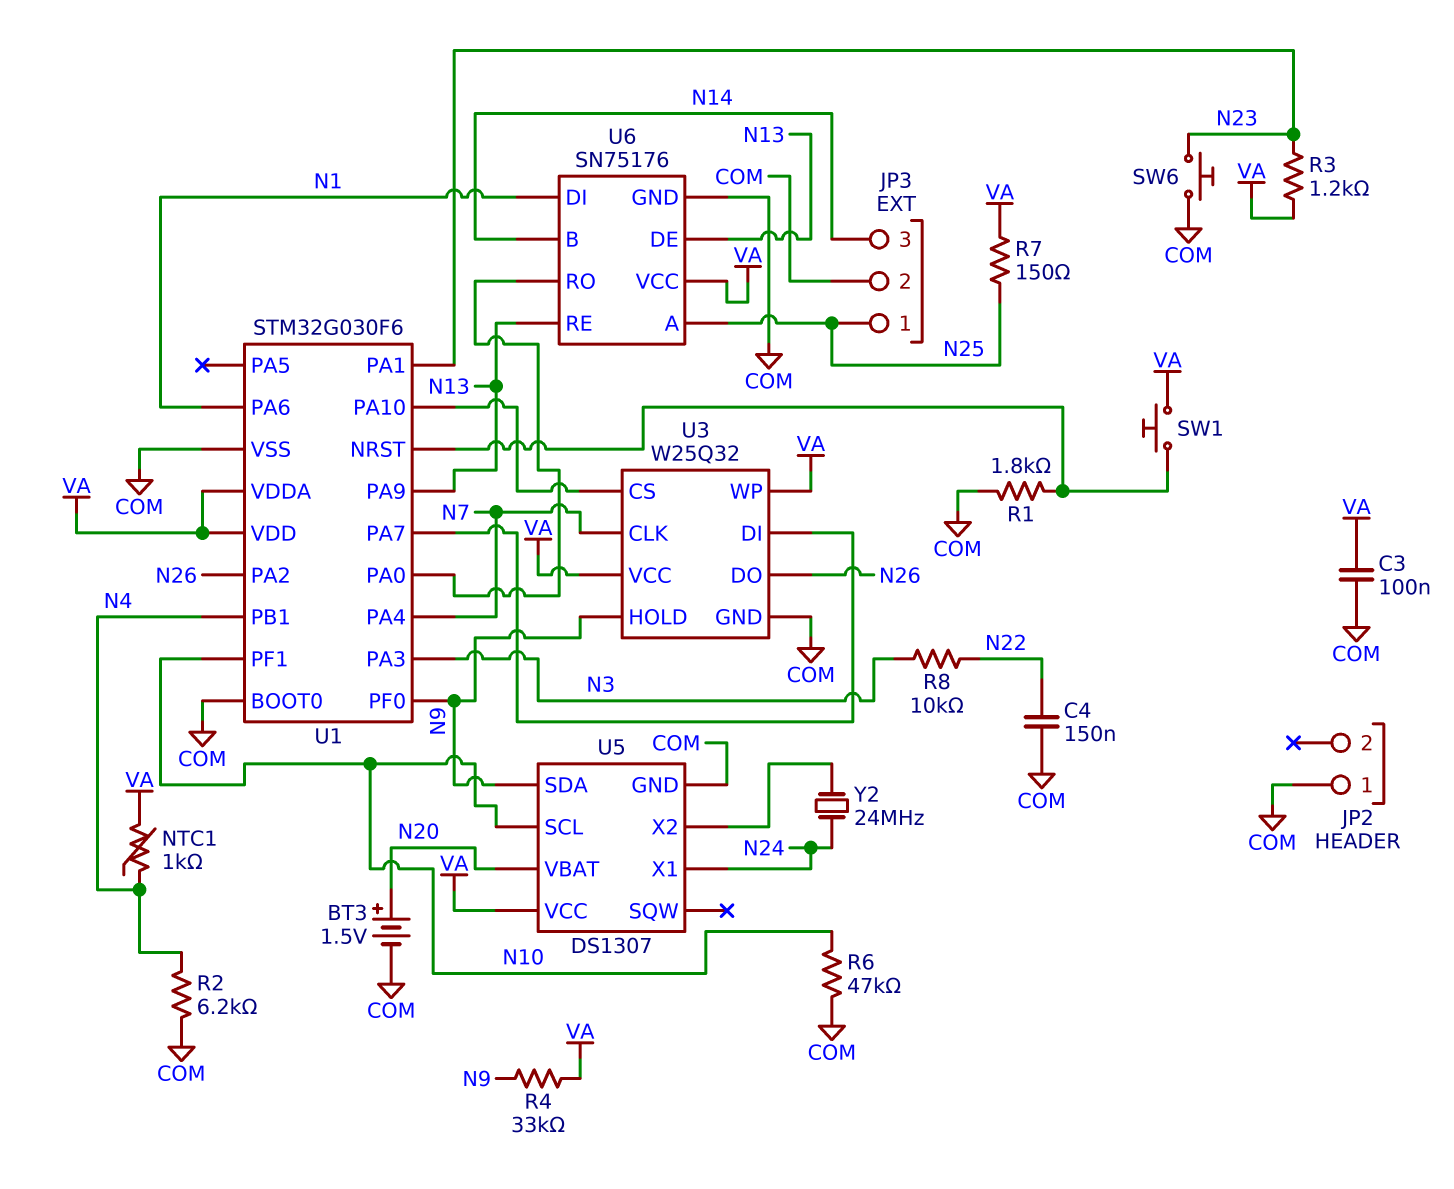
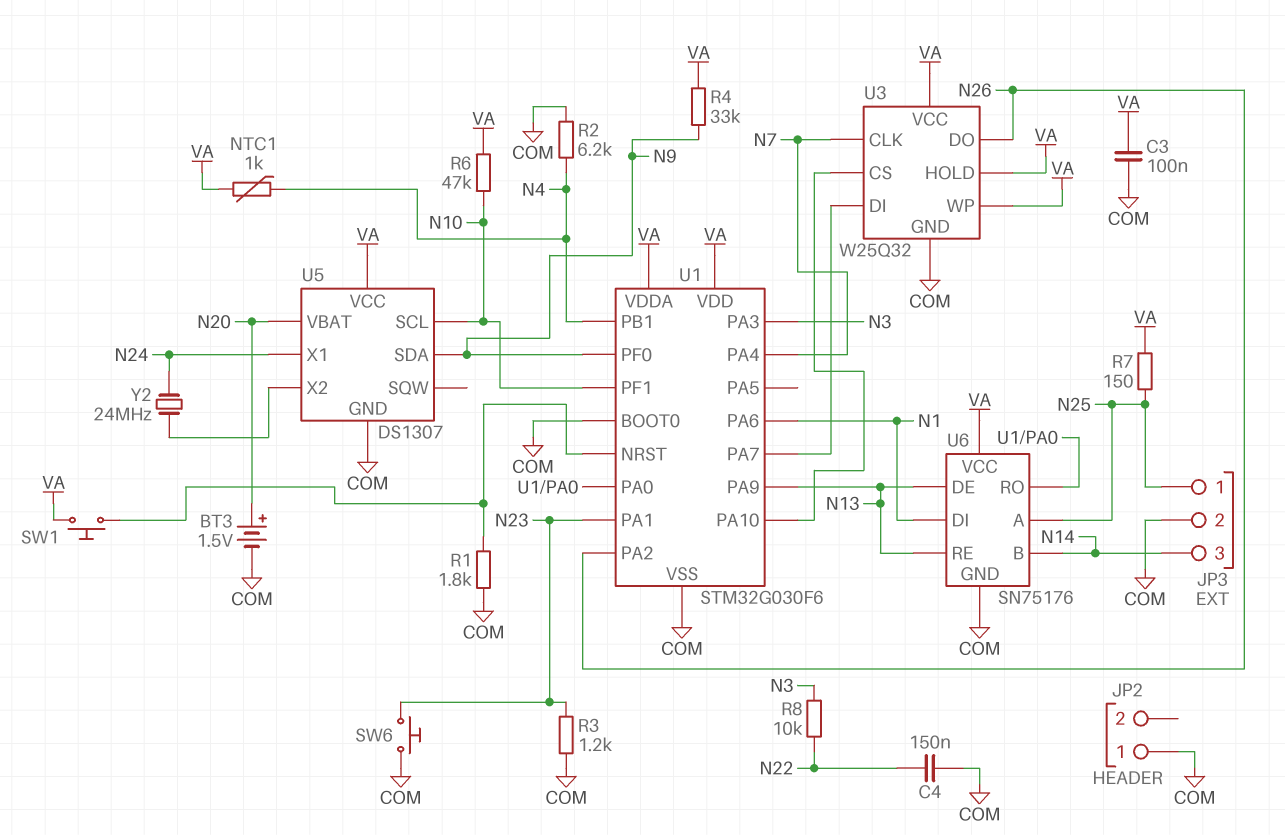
R3: 1.2k (N23, VA) -> 1.2k (COM, N23)
R6: 47k (COM, N10) -> 47k (N10, VA)
U3 pin HOLD: N9 -> VA

